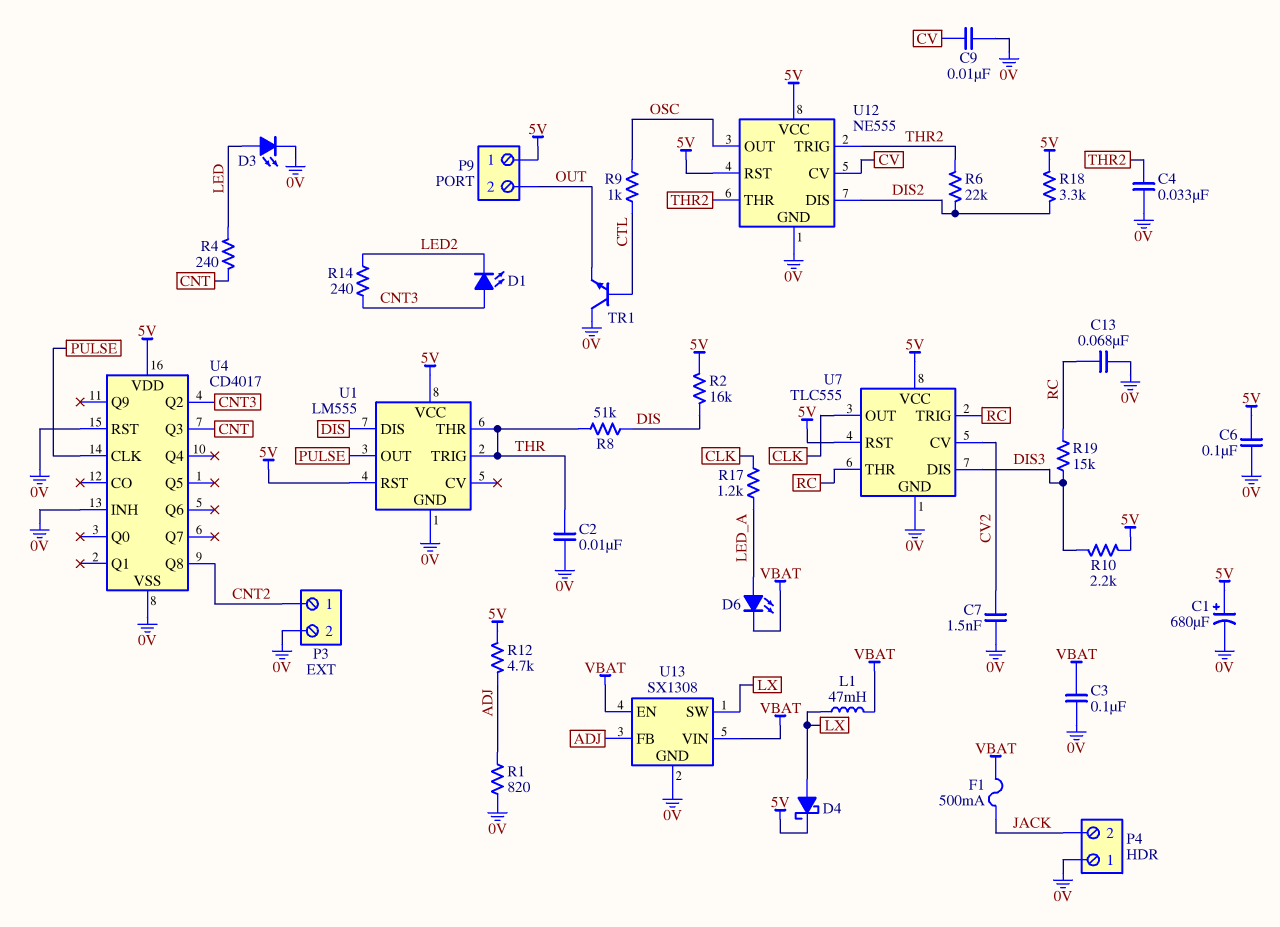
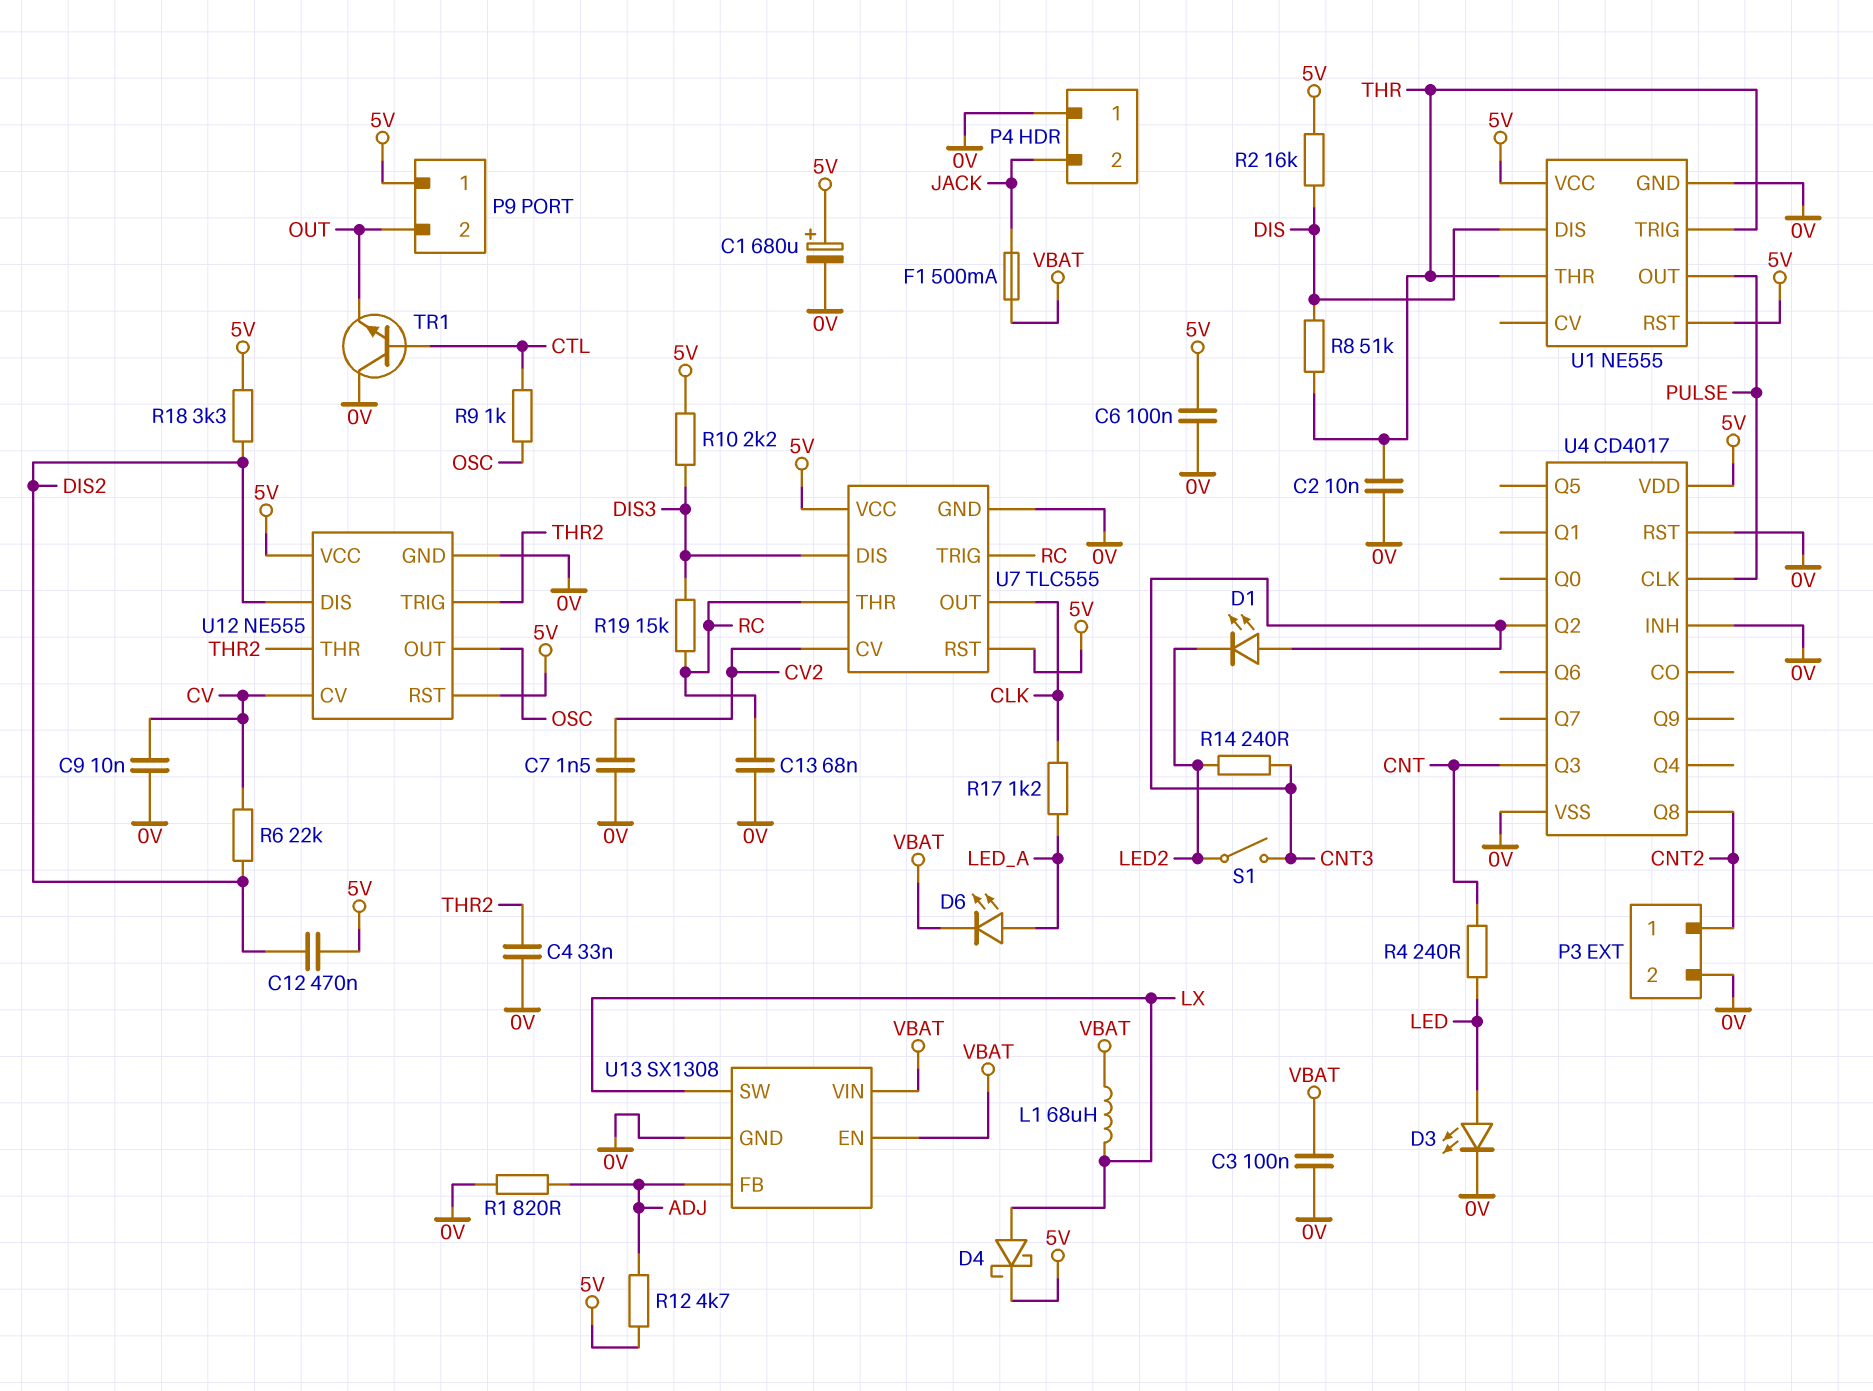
C12: none -> 470nF (5V, DIS2)
L1: 47mH (LX, VBAT) -> 68uH (LX, VBAT)
R6: 22k (DIS2, THR2) -> 22k (CV, DIS2)
S1: none -> switch (CNT3, LED2)
U1: LM555 -> NE555

